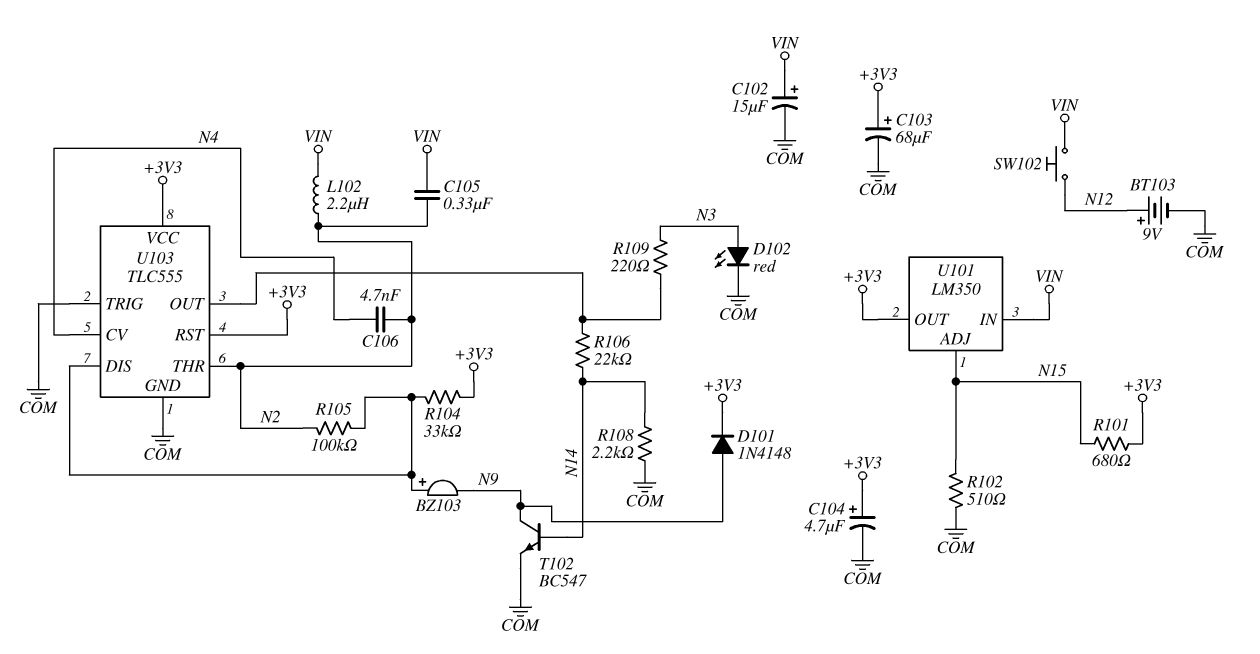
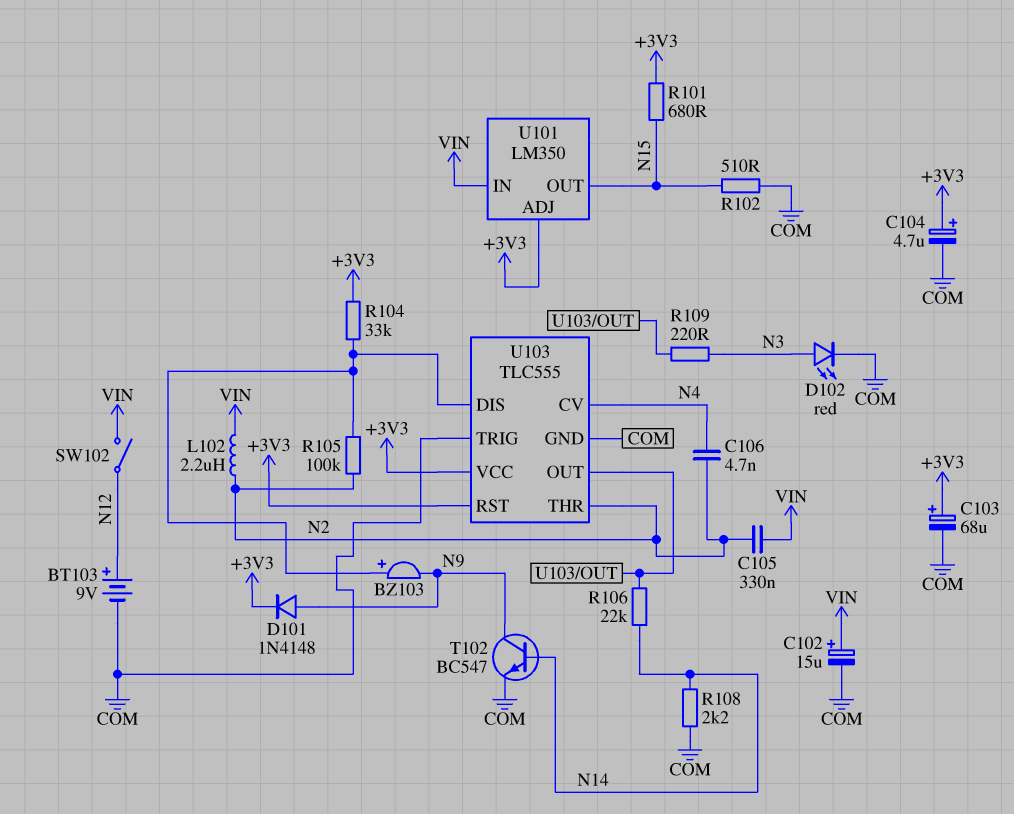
SW102: button (N12, VIN) -> switch (N12, VIN)
U101 pin ADJ: N15 -> +3V3
U101 pin OUT: +3V3 -> N15

